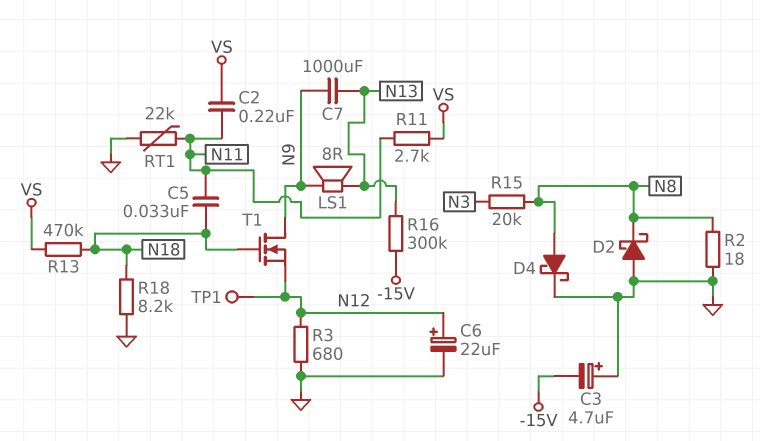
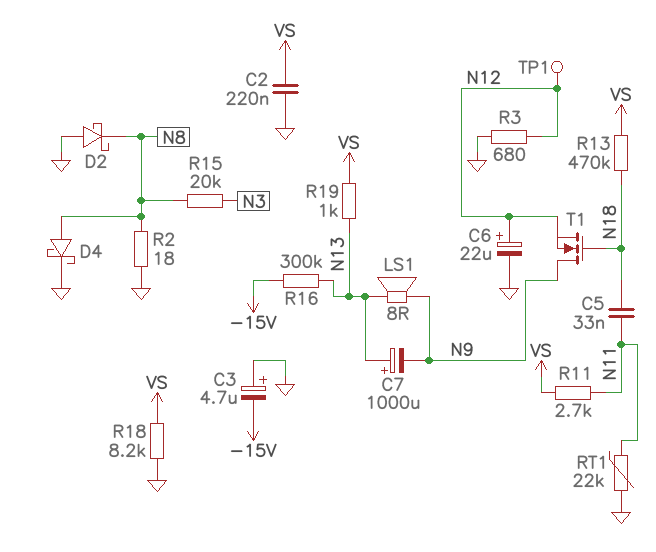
C2: 220nF (N11, VS) -> 220nF (GND, VS)
C7: 1000uF (N9, N13) -> 1000uF (plus N13, minus N9)
R18: 8.2k (GND, N18) -> 8.2k (GND, VS)
R19: none -> 1k (N13, VS)

